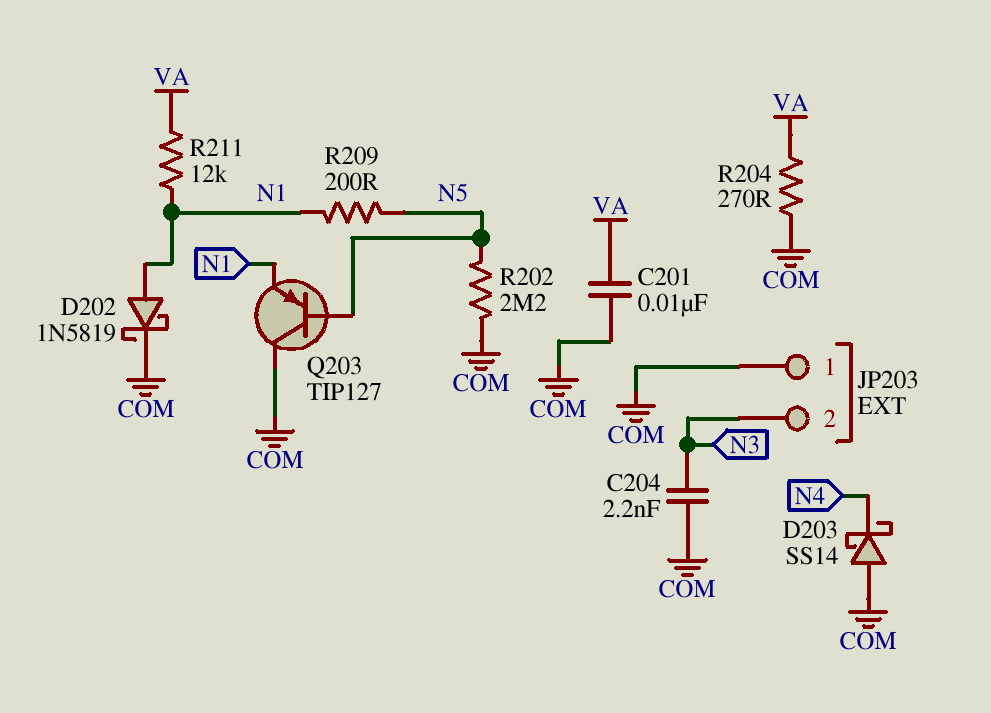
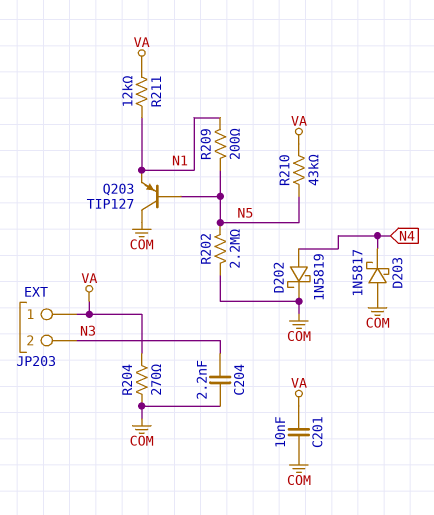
D202: schottky 1N5819 (A N1, K COM) -> schottky 1N5819 (A N4, K COM)
D203: schottky SS14 (A COM, K N4) -> schottky 1N5817 (A COM, K N4)
JP203 pin 1: COM -> VA
R210: none -> 43k (N5, VA)

